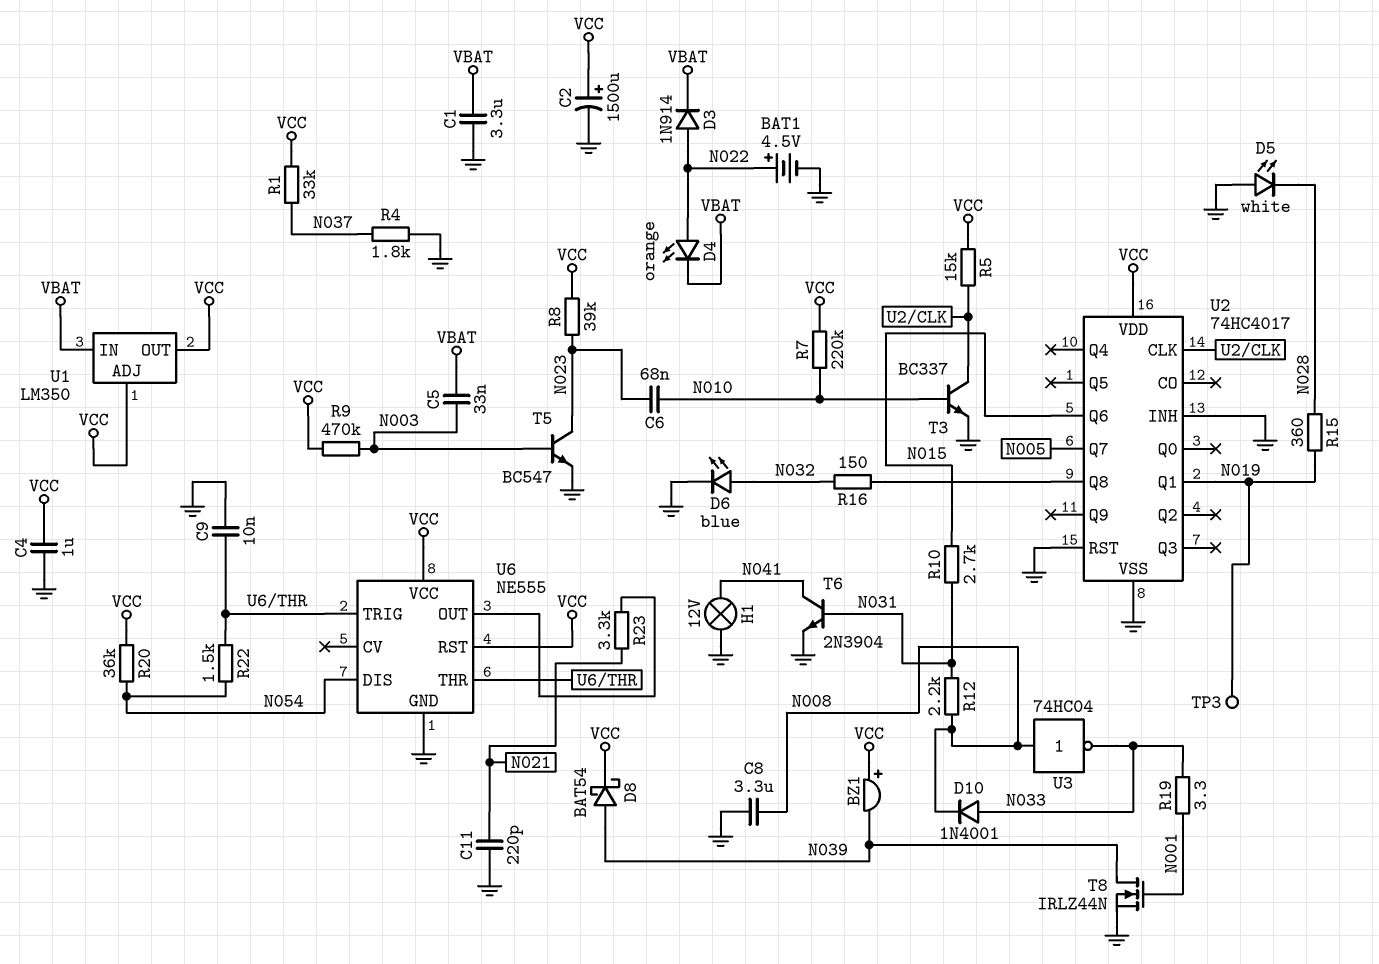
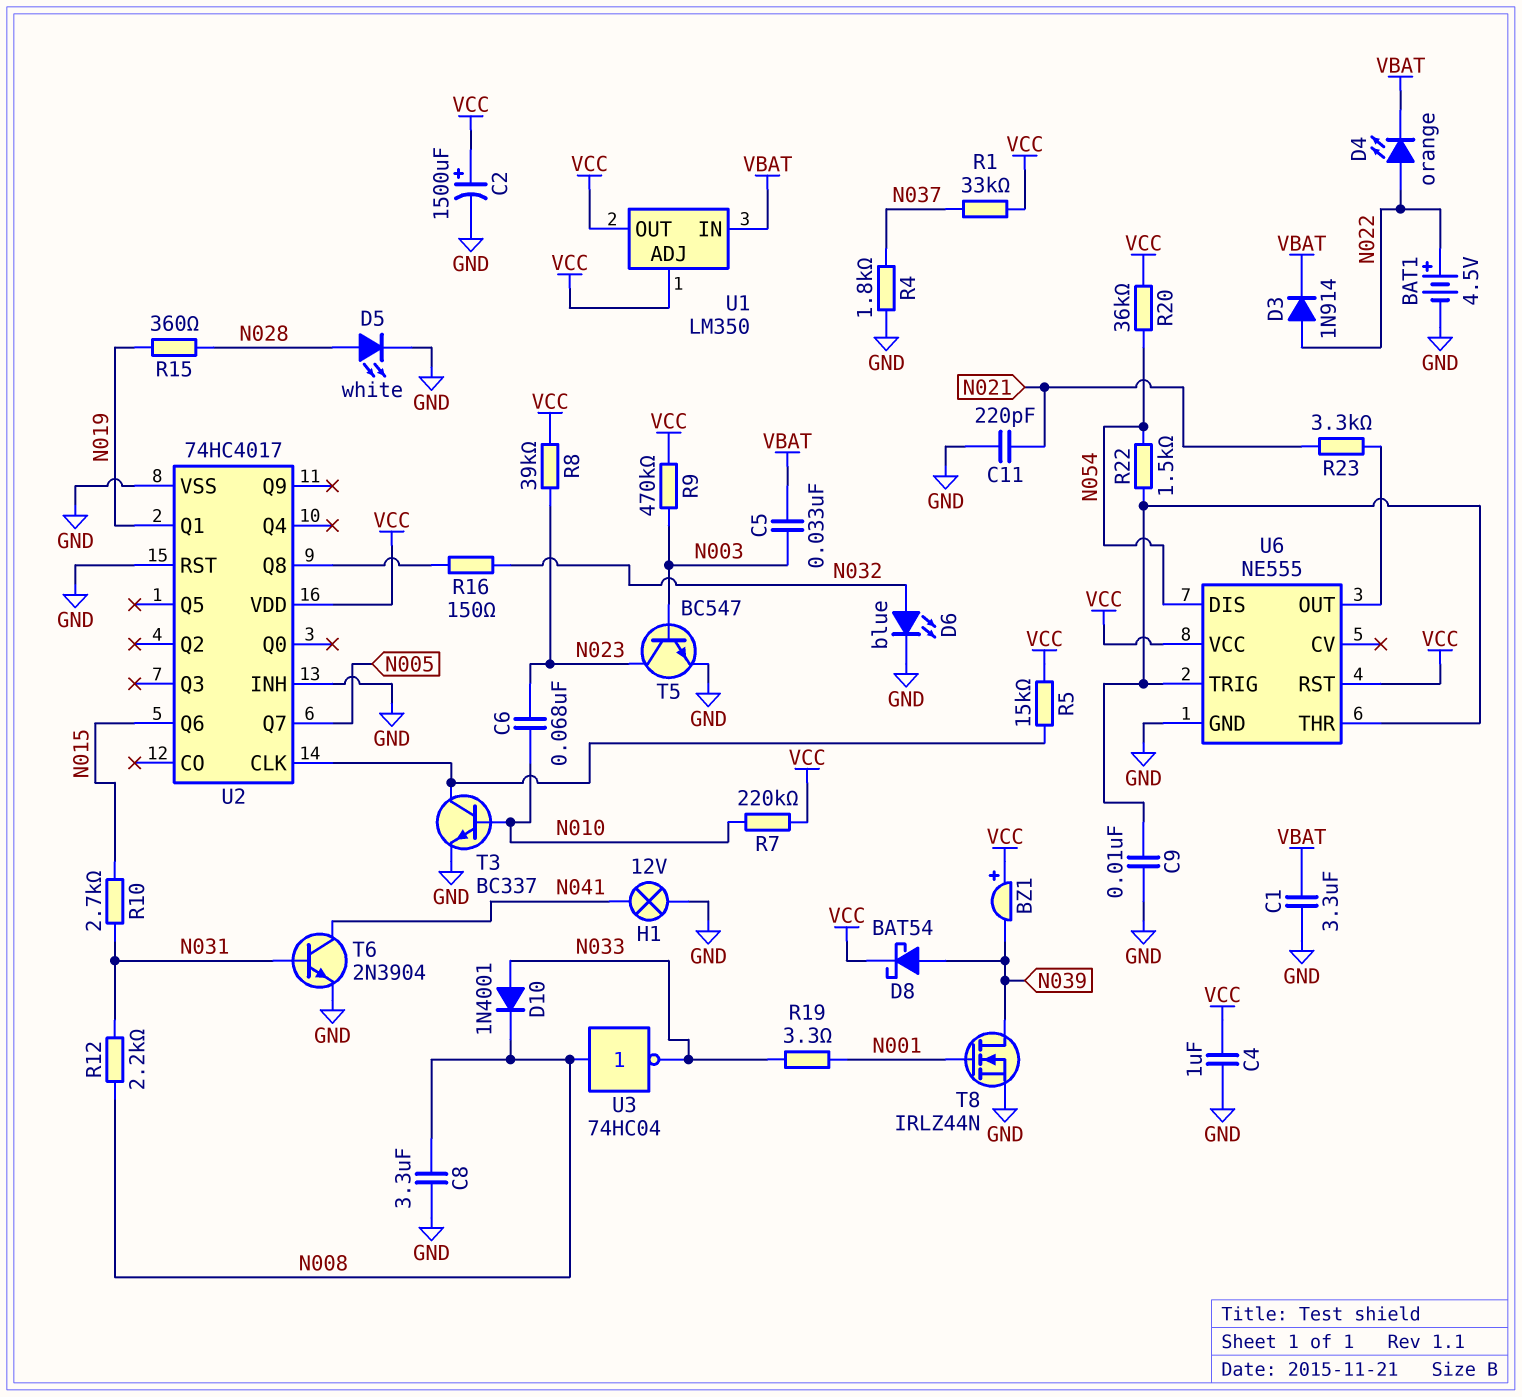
D5: LED white (A GND, K N028) -> LED white (A N028, K GND)
TP3: test point (N019) -> none

